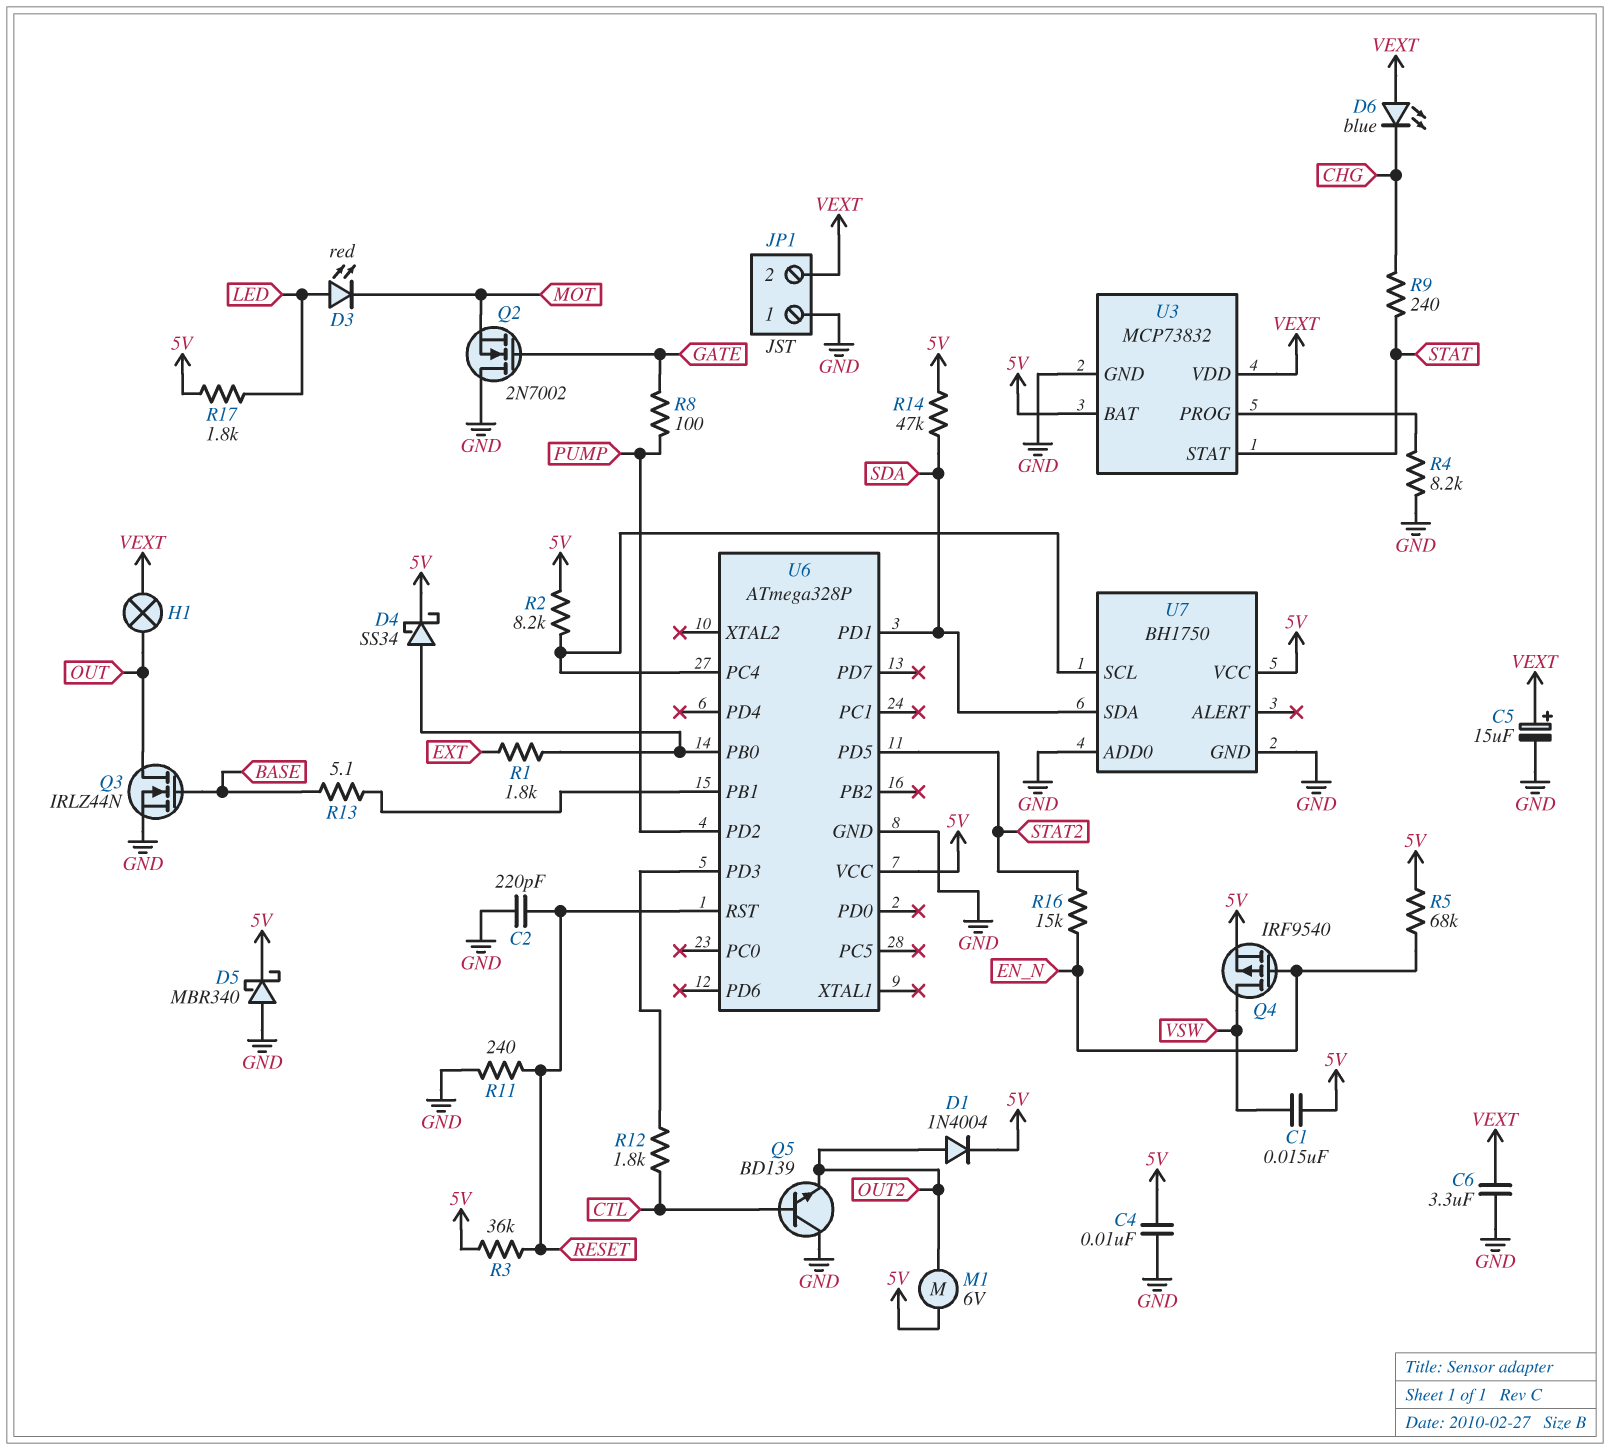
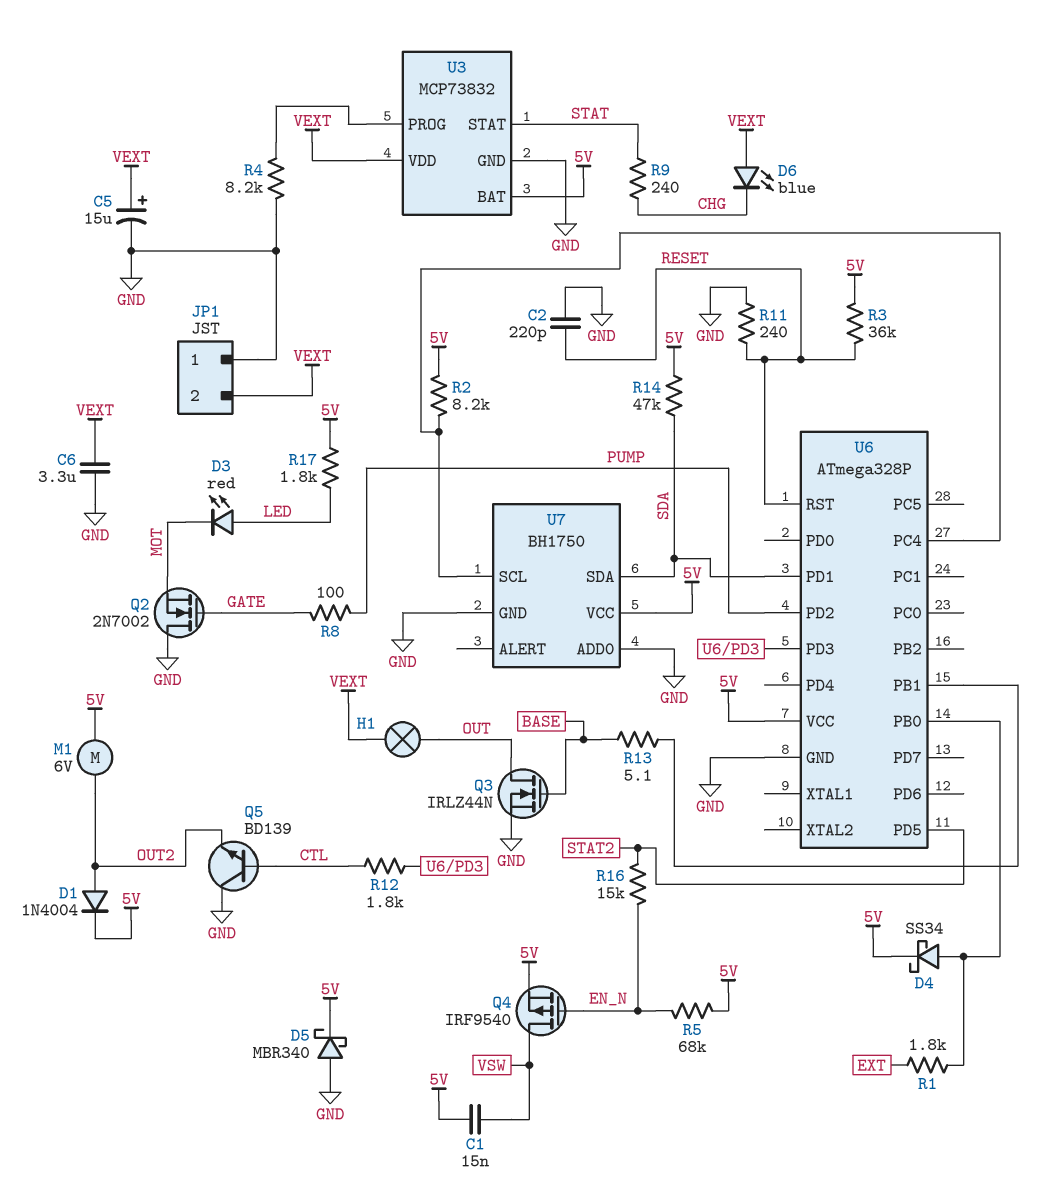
C4: 10nF (5V, GND) -> none

